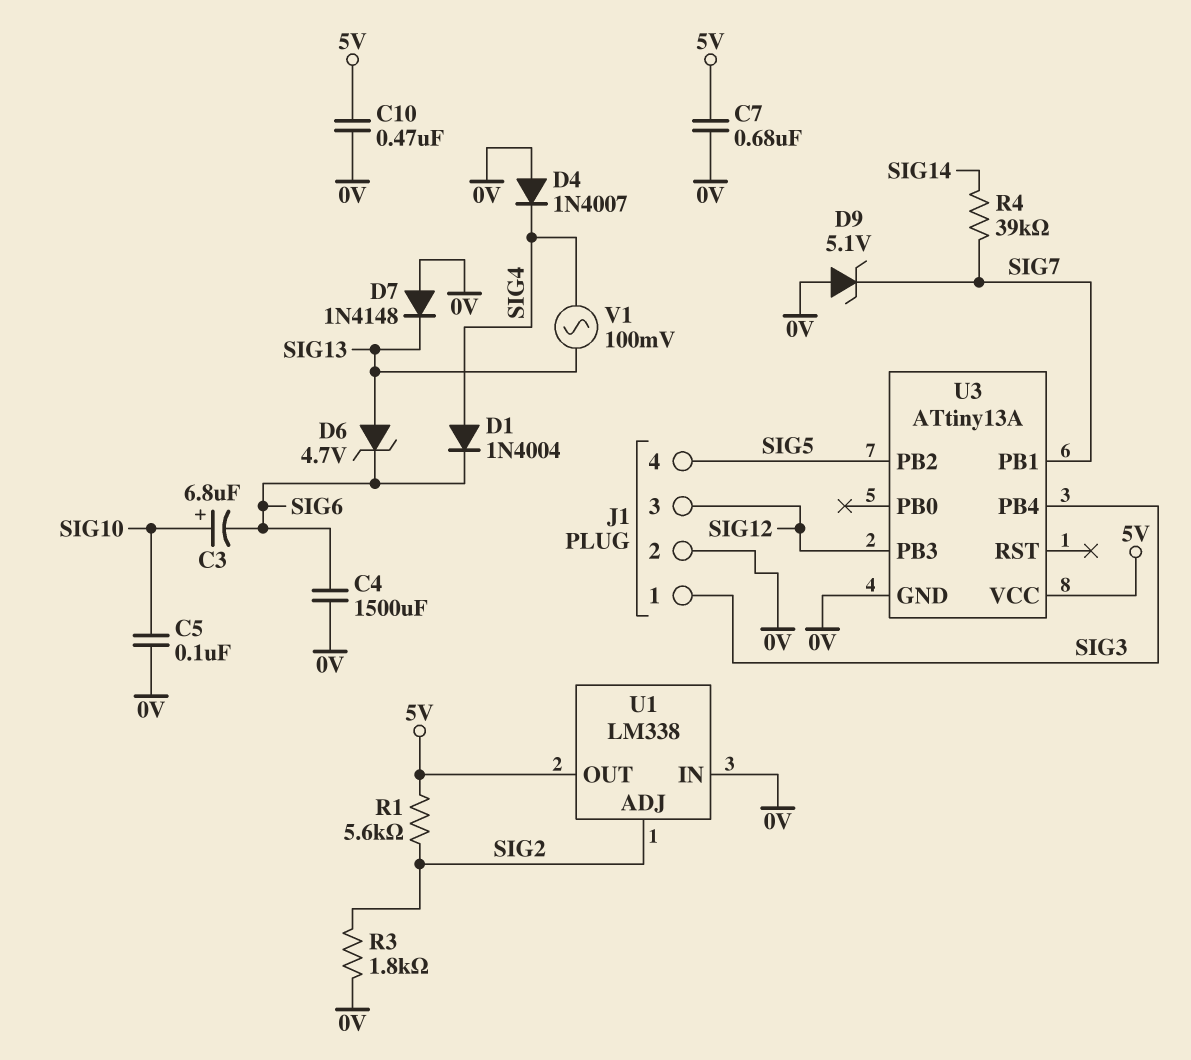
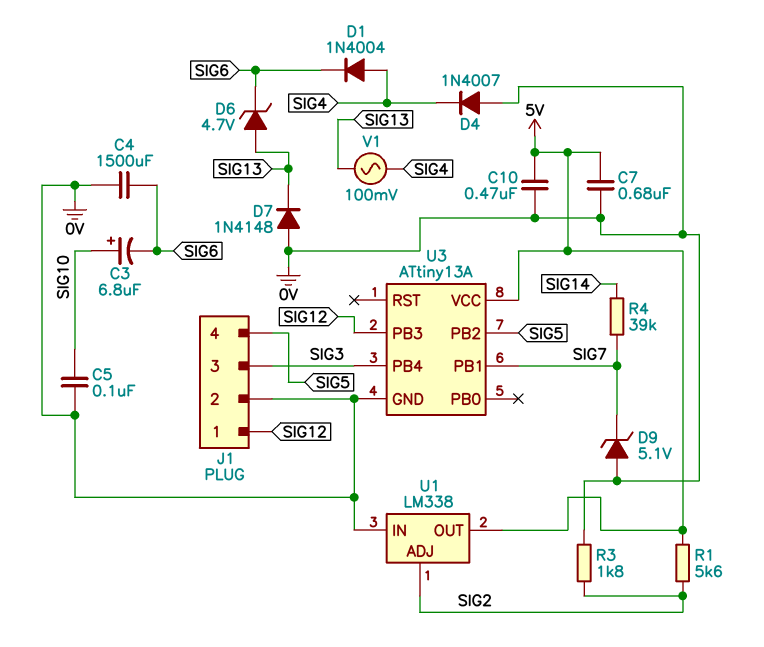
J1 pin 1: SIG3 -> SIG12
J1 pin 3: SIG12 -> SIG3

